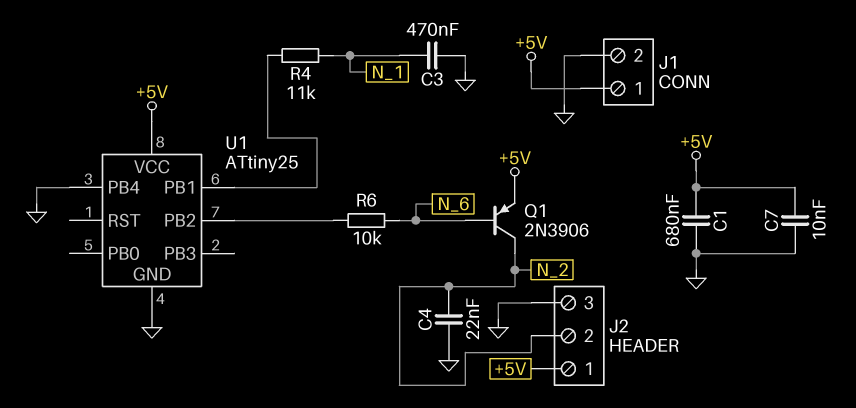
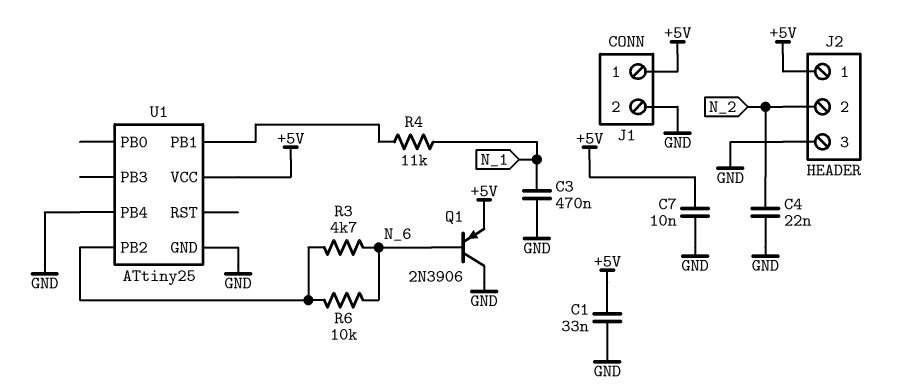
C1: 680nF (+5V, GND) -> 33nF (+5V, GND)
Q1: PNP 2N3906 (B N_6, C N_2, E +5V) -> PNP 2N3906 (B N_6, C GND, E +5V)
R3: none -> 4.7k (N_6, U1/PB2)

